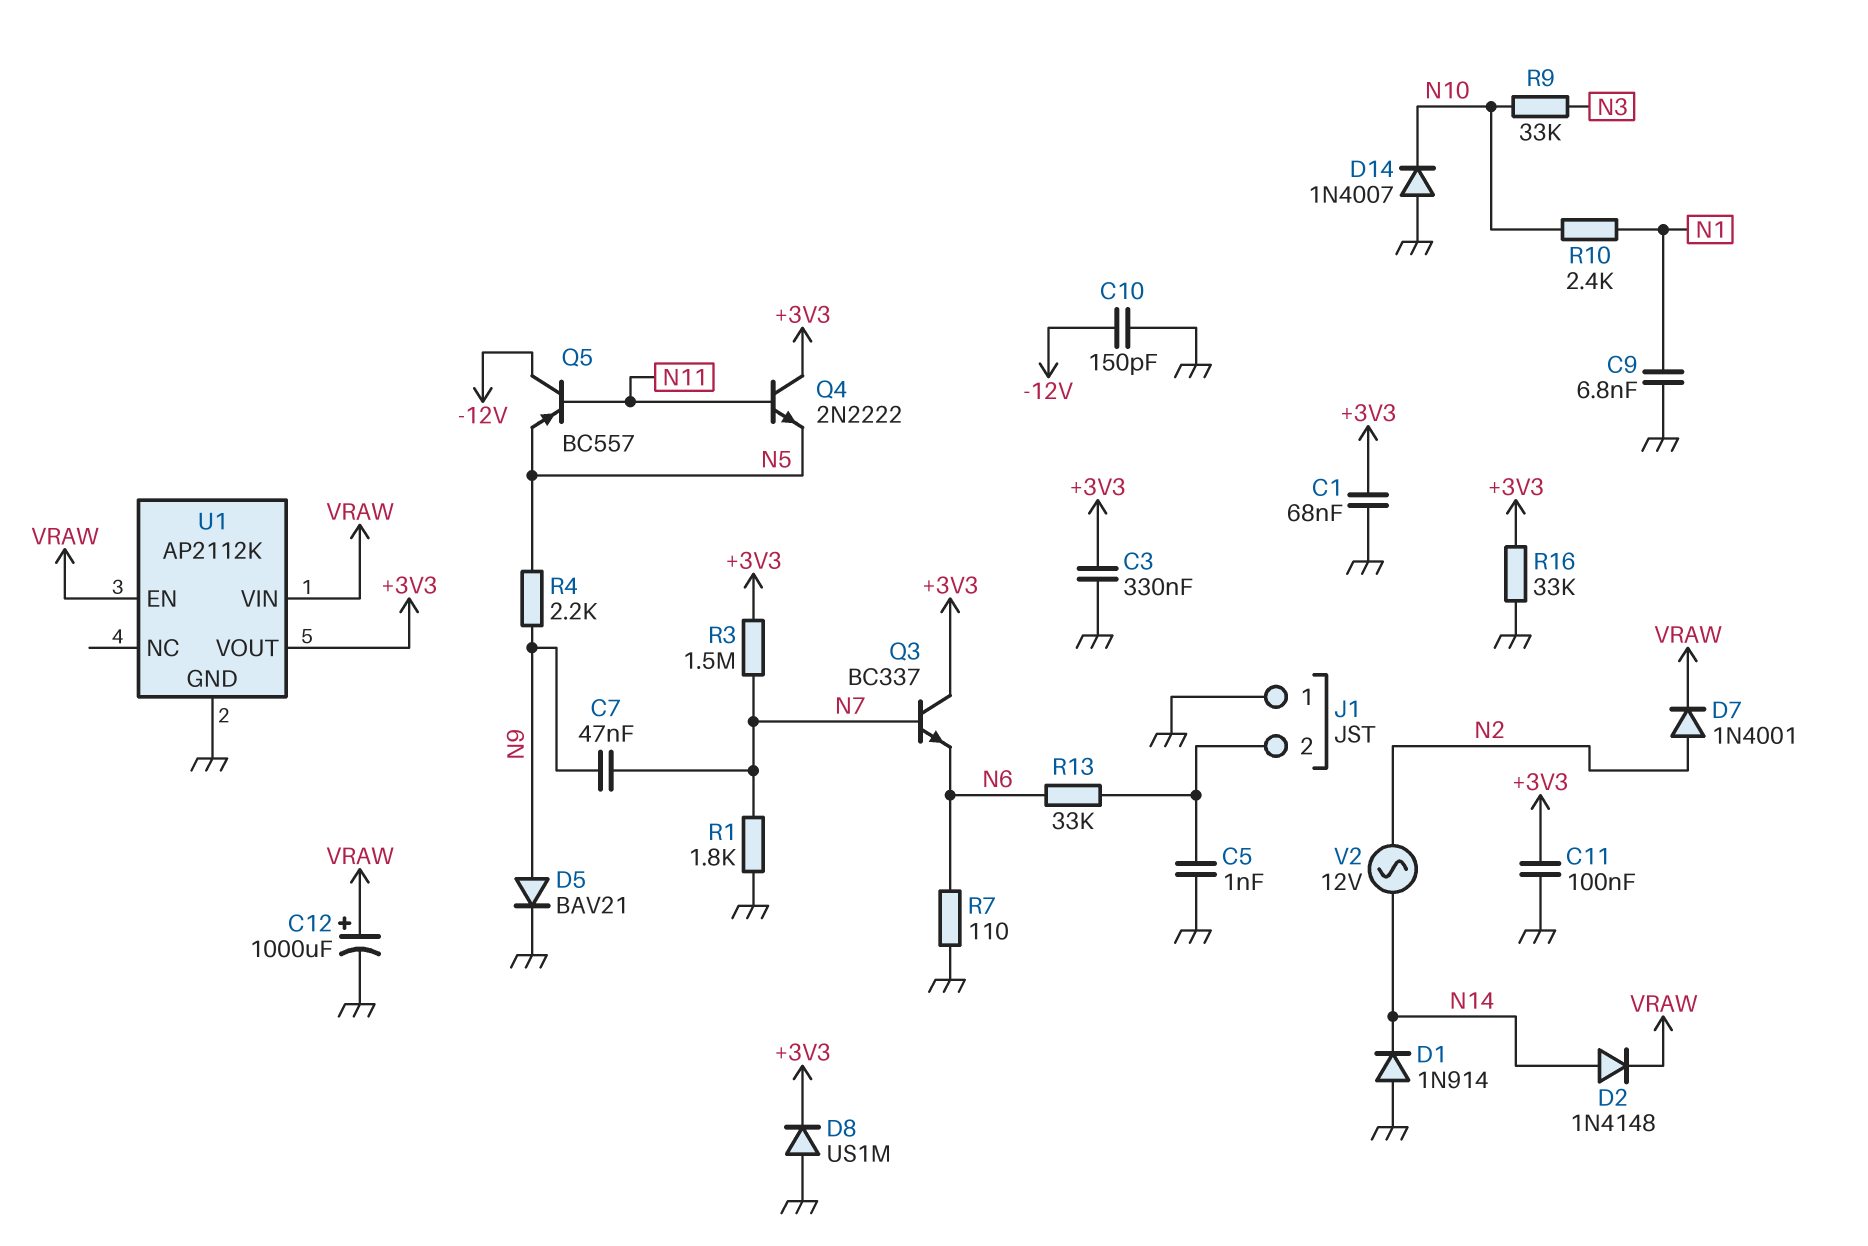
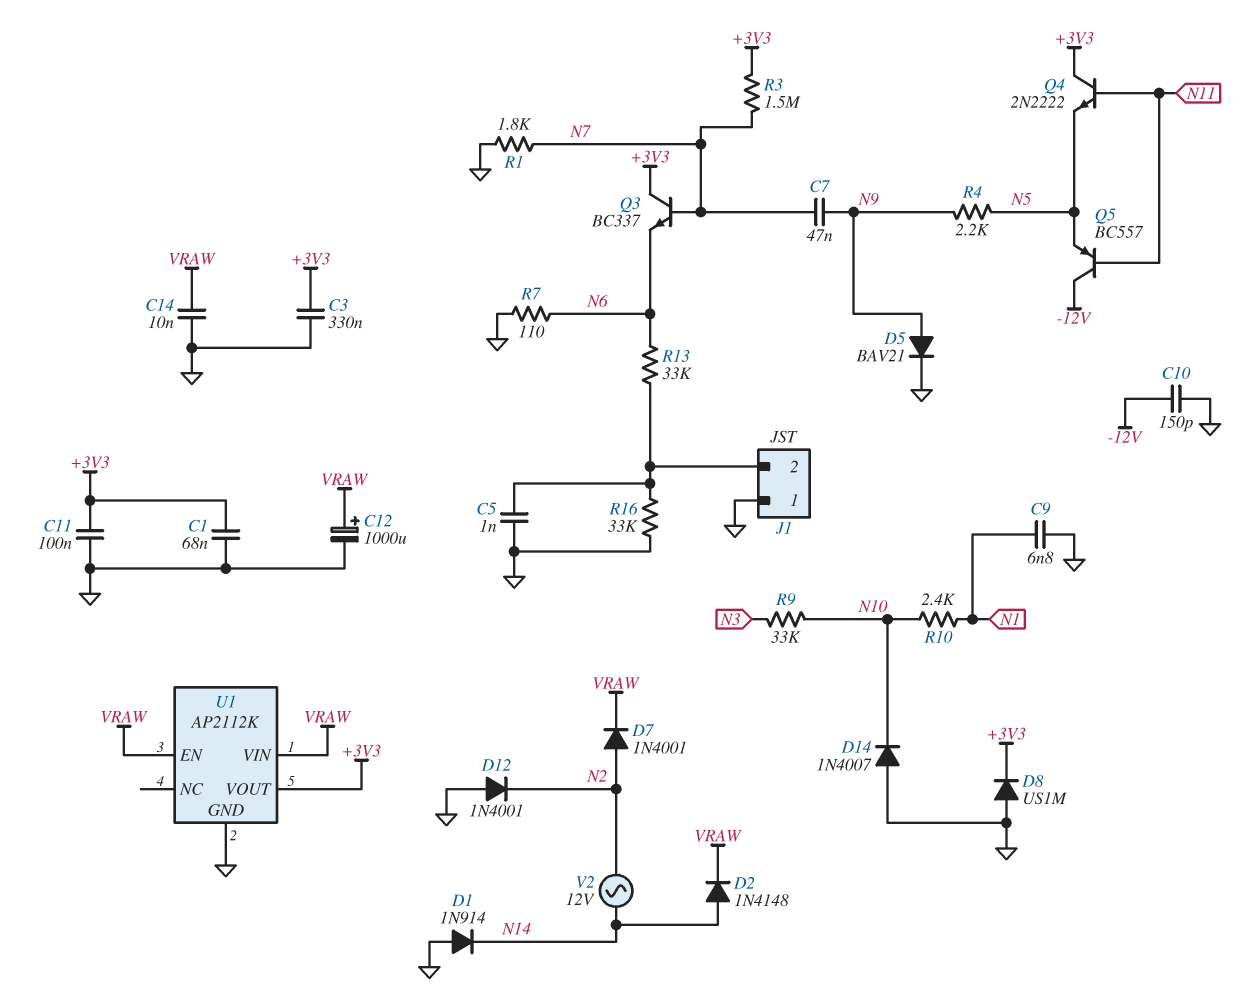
C14: none -> 10nF (GND, VRAW)
D12: none -> diode 1N4001 (A GND, K N2)
R16: 33k (+3V3, GND) -> 33k (GND, J1/2)

